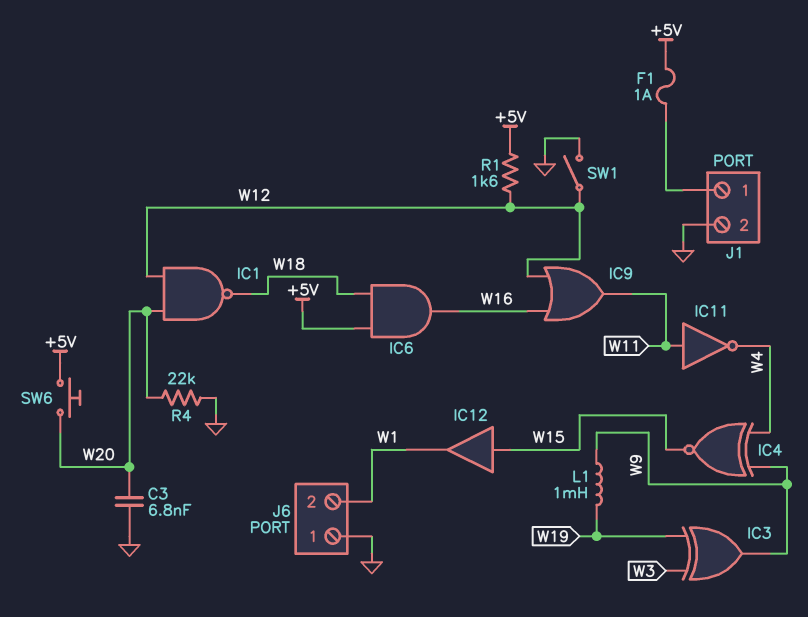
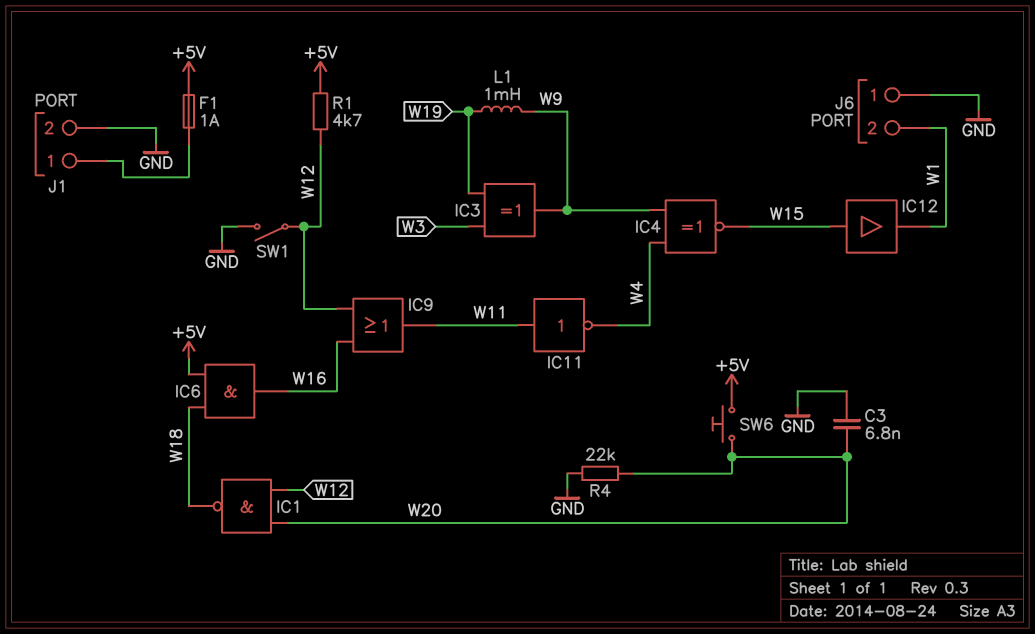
R1: 1.6k (+5V, W12) -> 4.7k (+5V, W12)

